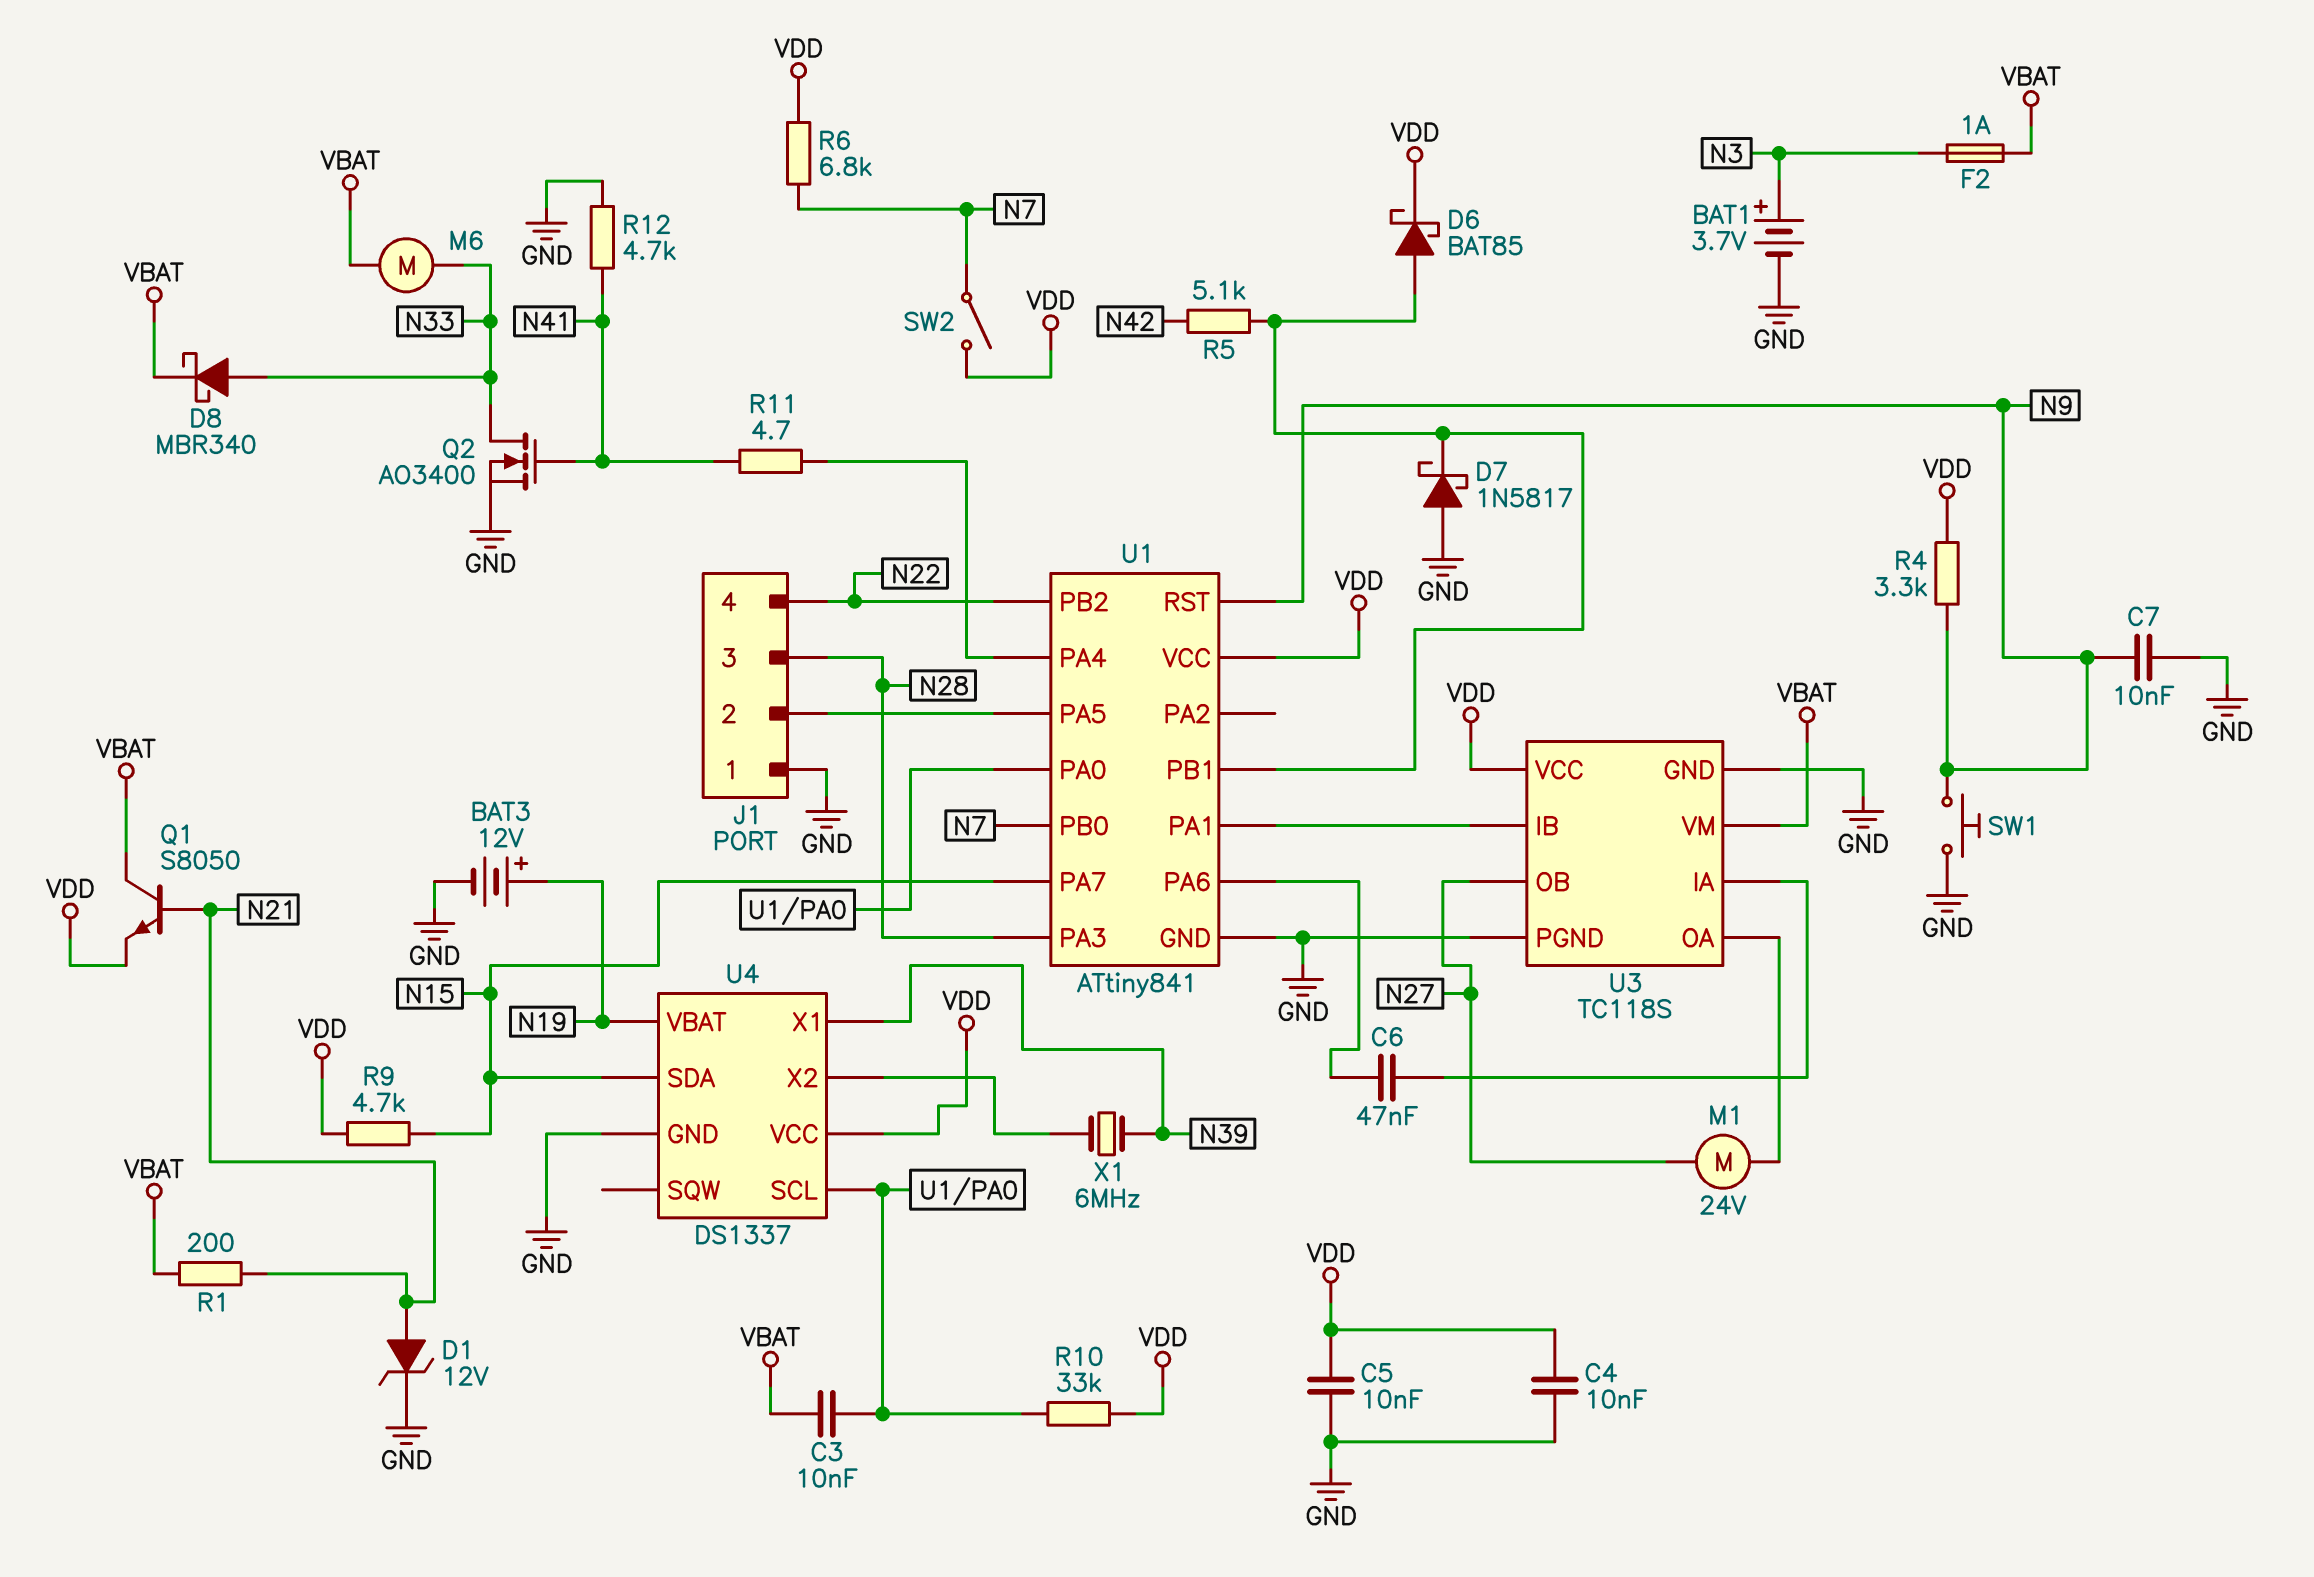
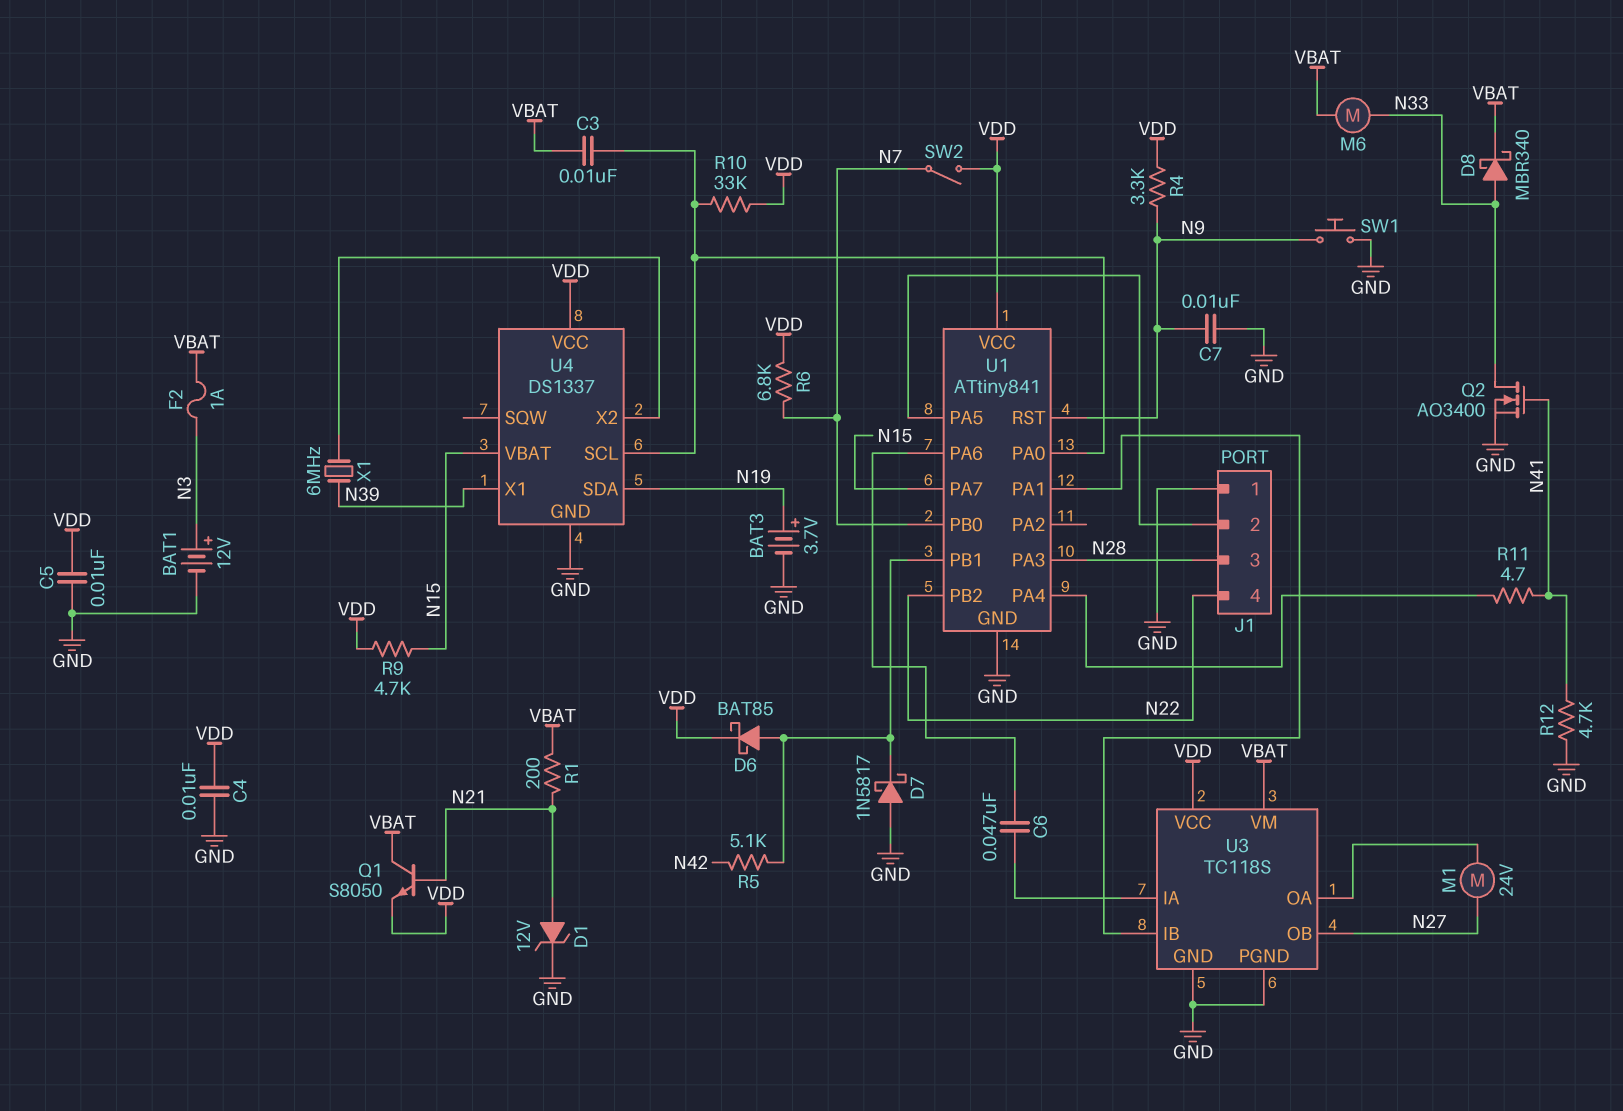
BAT1: 3.7V (plus N3, minus GND) -> 12V (plus N3, minus GND)
BAT3: 12V (plus N19, minus GND) -> 3.7V (plus N19, minus GND)
U4 pin SDA: N15 -> N19
U4 pin VBAT: N19 -> N15

